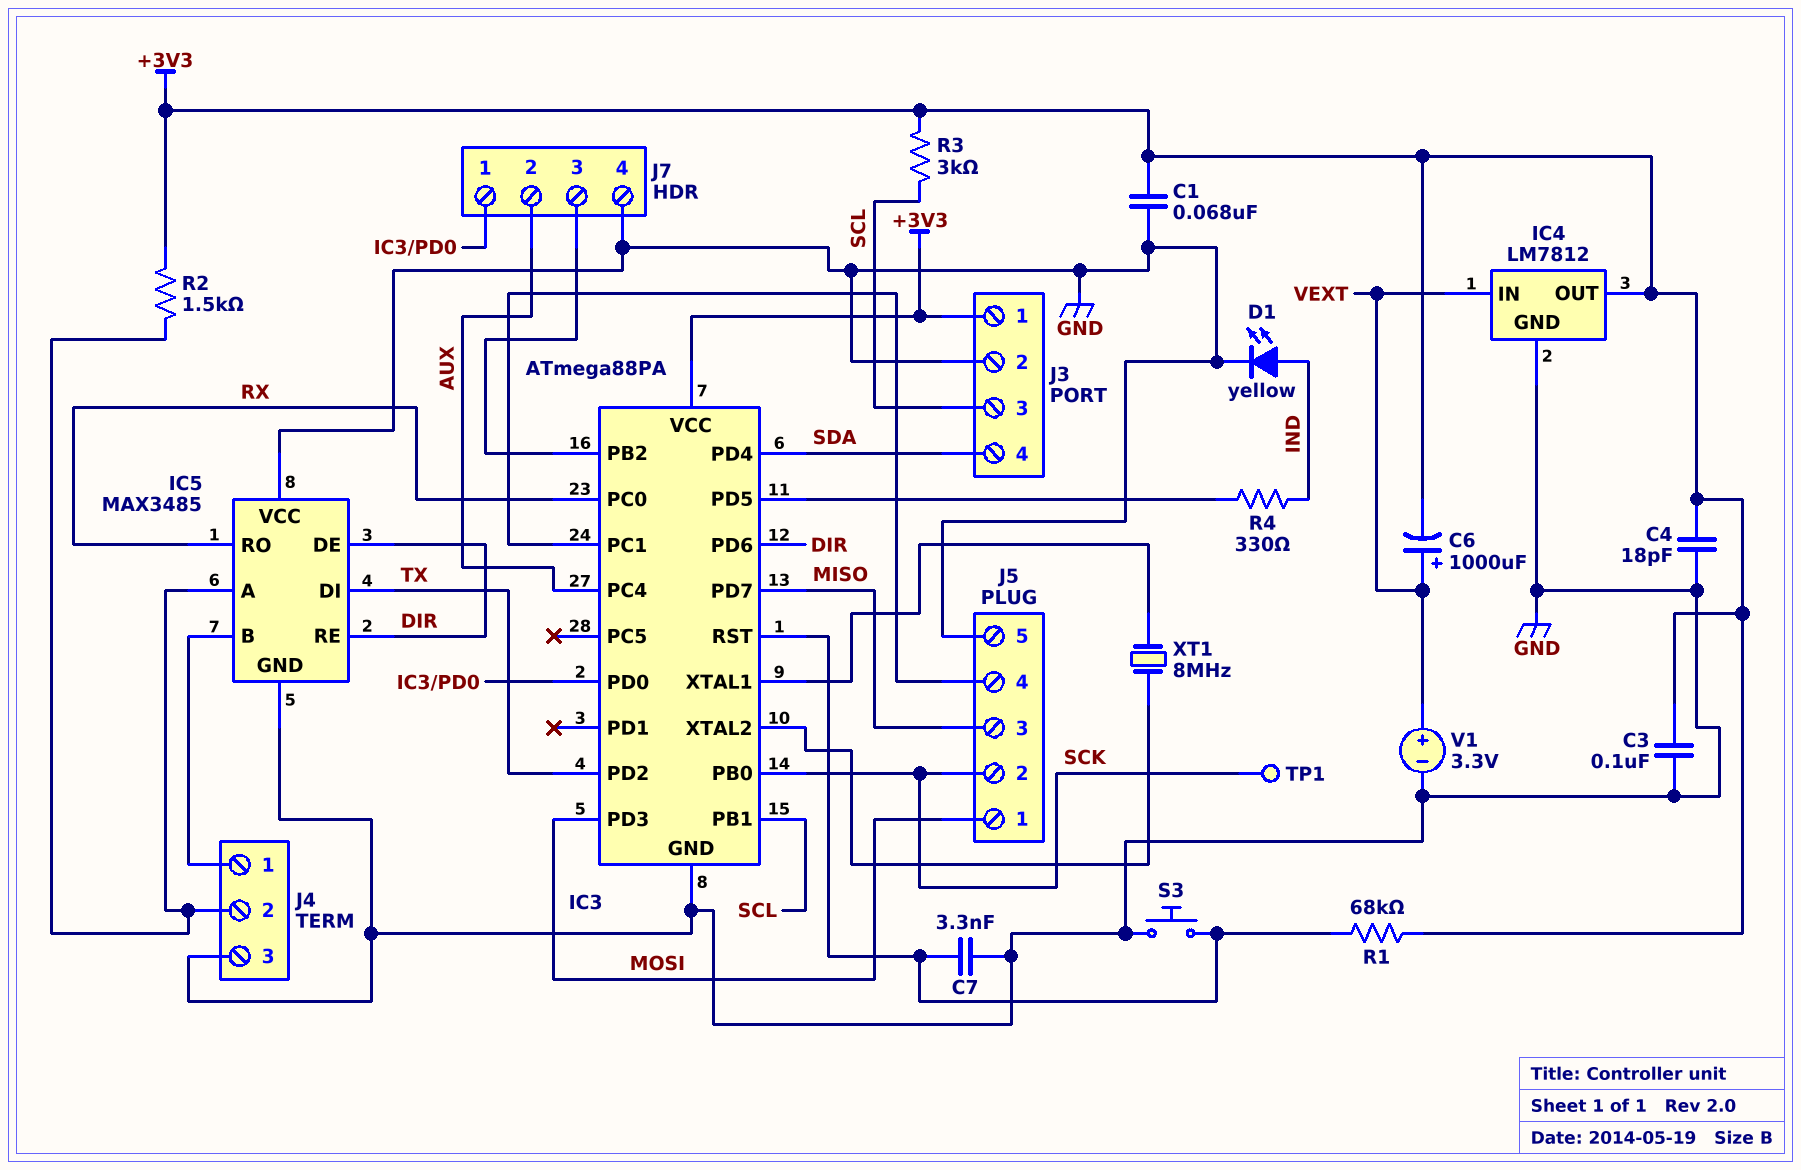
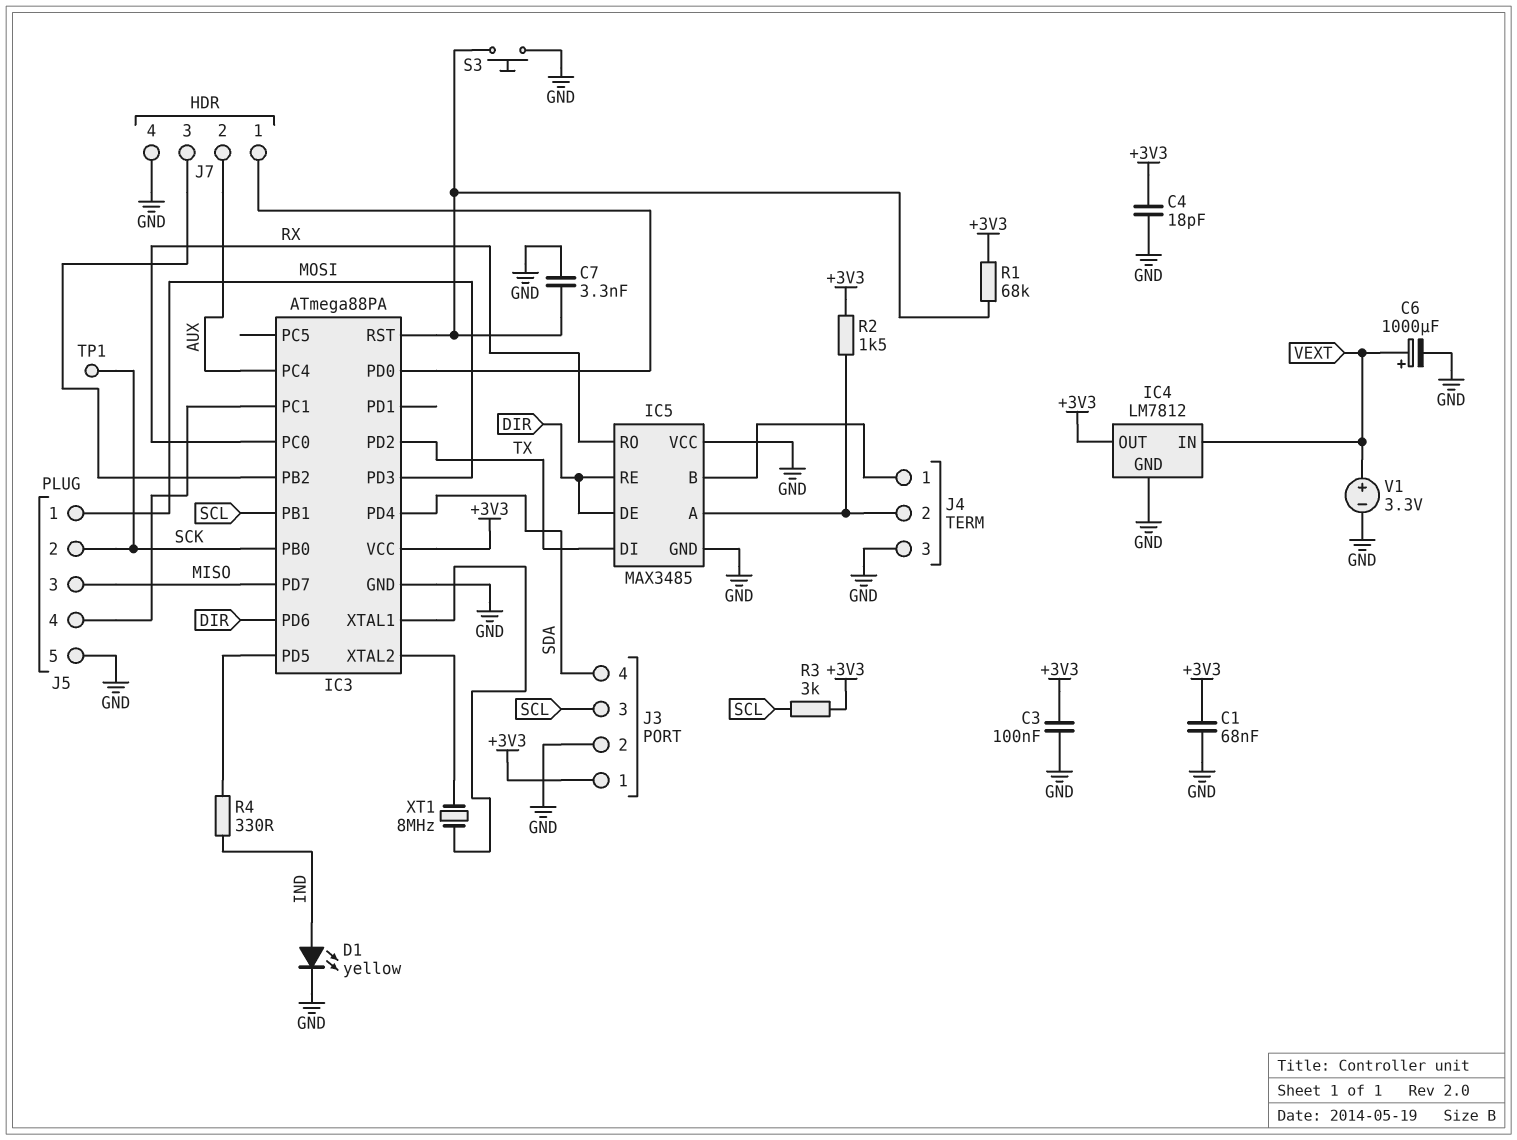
C6: 1000uF (plus VEXT, minus +3V3) -> 1000uF (plus VEXT, minus GND)

